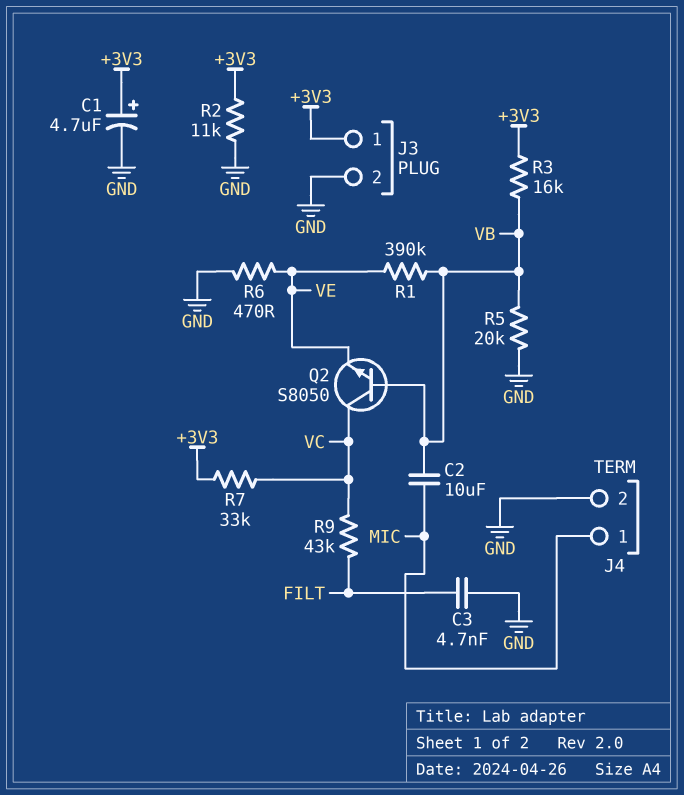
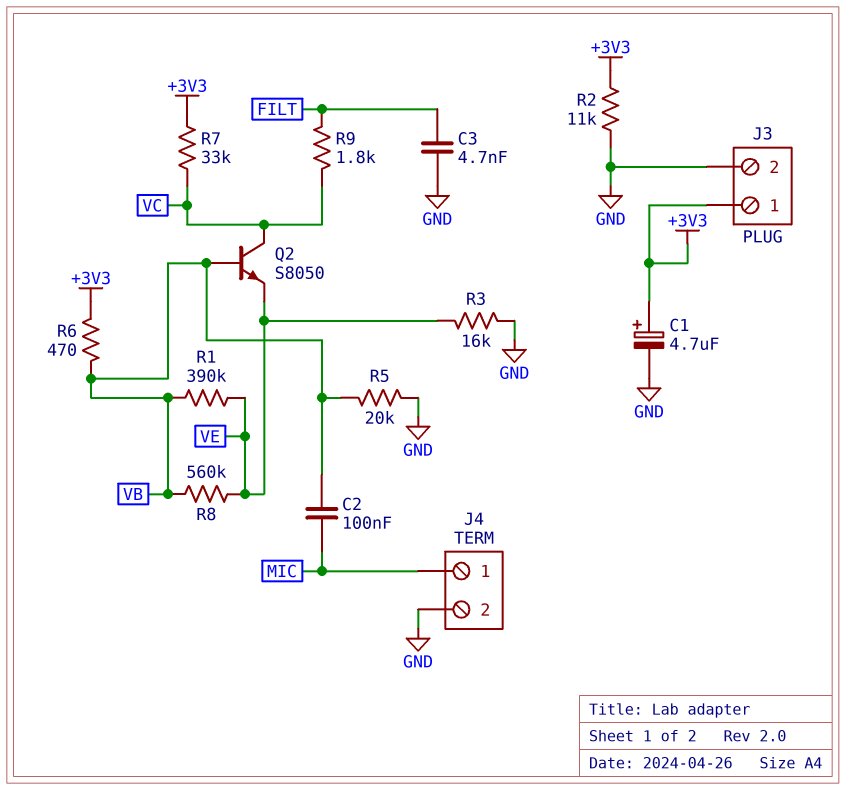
C2: 10uF (MIC, VB) -> 100nF (MIC, VB)
R3: 16k (+3V3, VB) -> 16k (GND, VE)
R6: 470 (GND, VE) -> 470 (+3V3, VB)
R8: none -> 560k (VB, VE)
R9: 43k (FILT, VC) -> 1.8k (FILT, VC)

